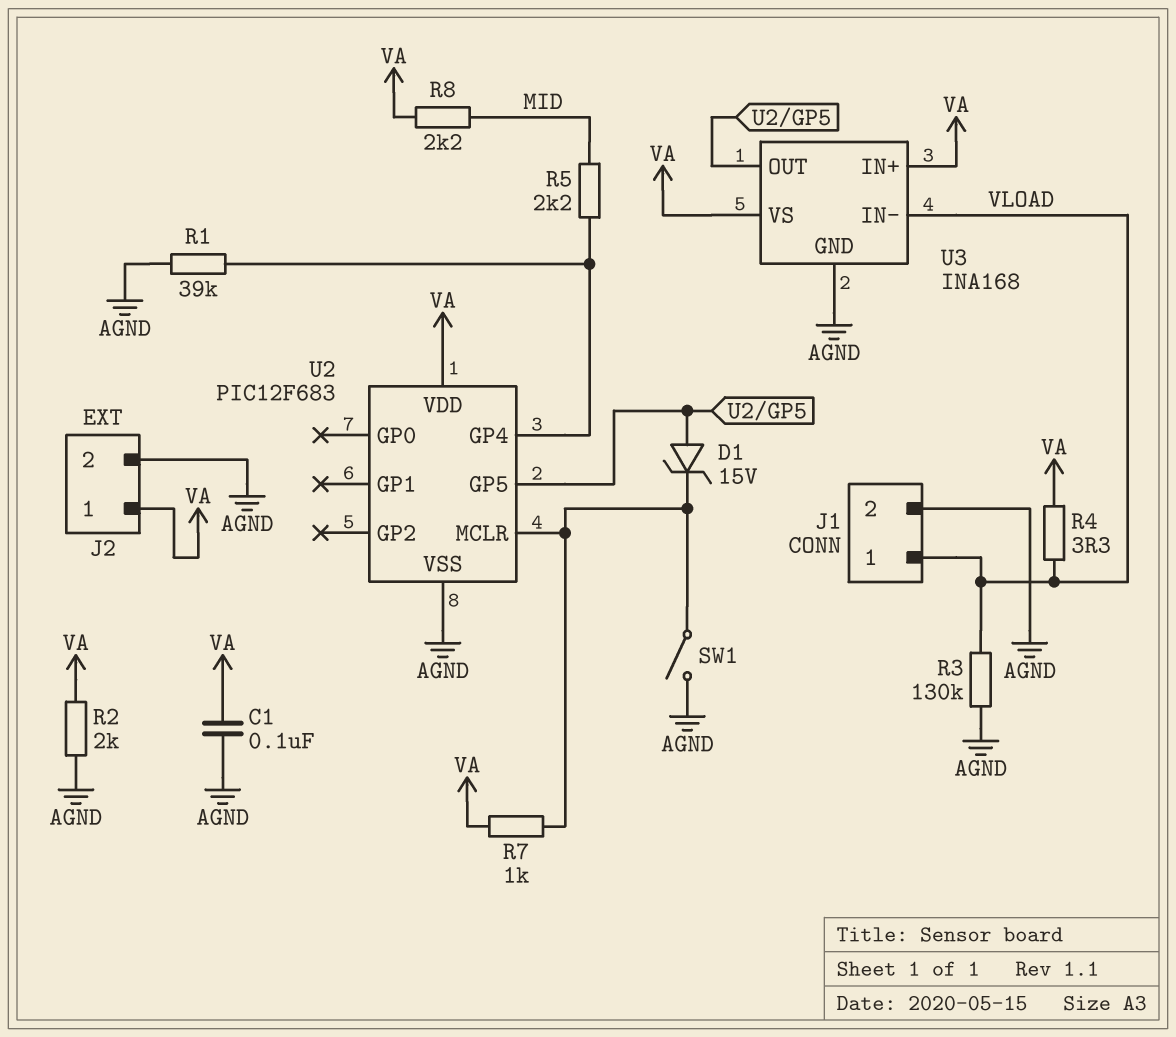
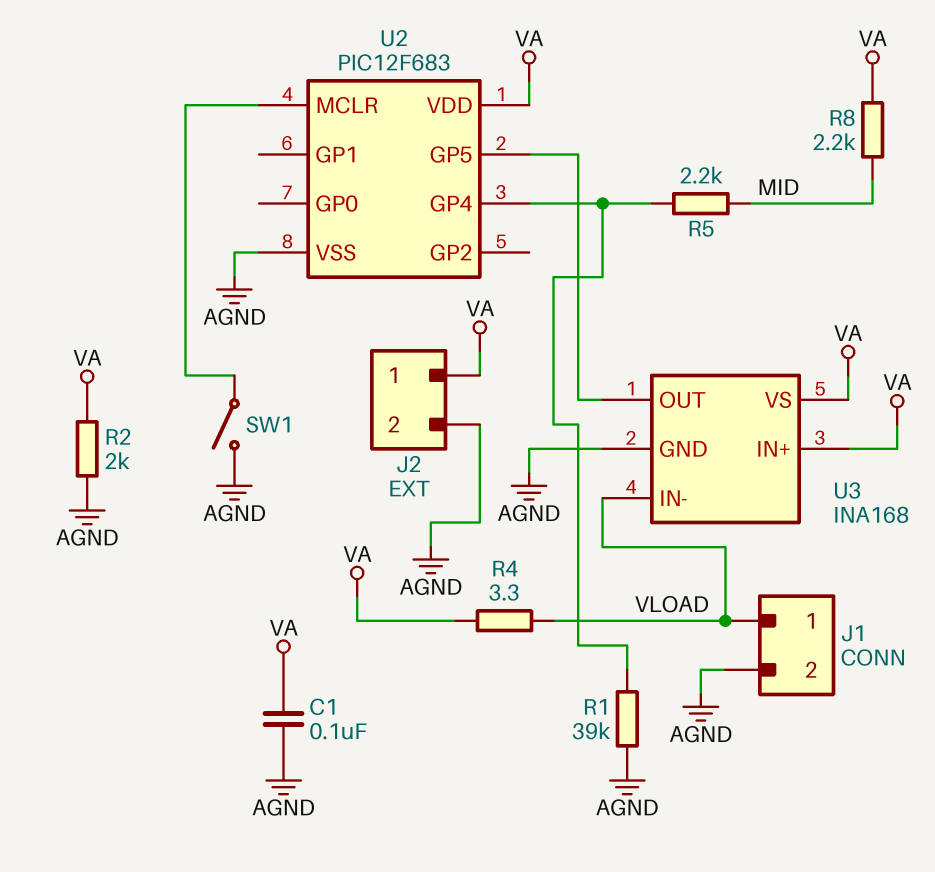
D1: zener 15V (A U2/GP5, K U2/MCLR) -> none
R3: 130k (AGND, VLOAD) -> none
R7: 1k (U2/MCLR, VA) -> none

